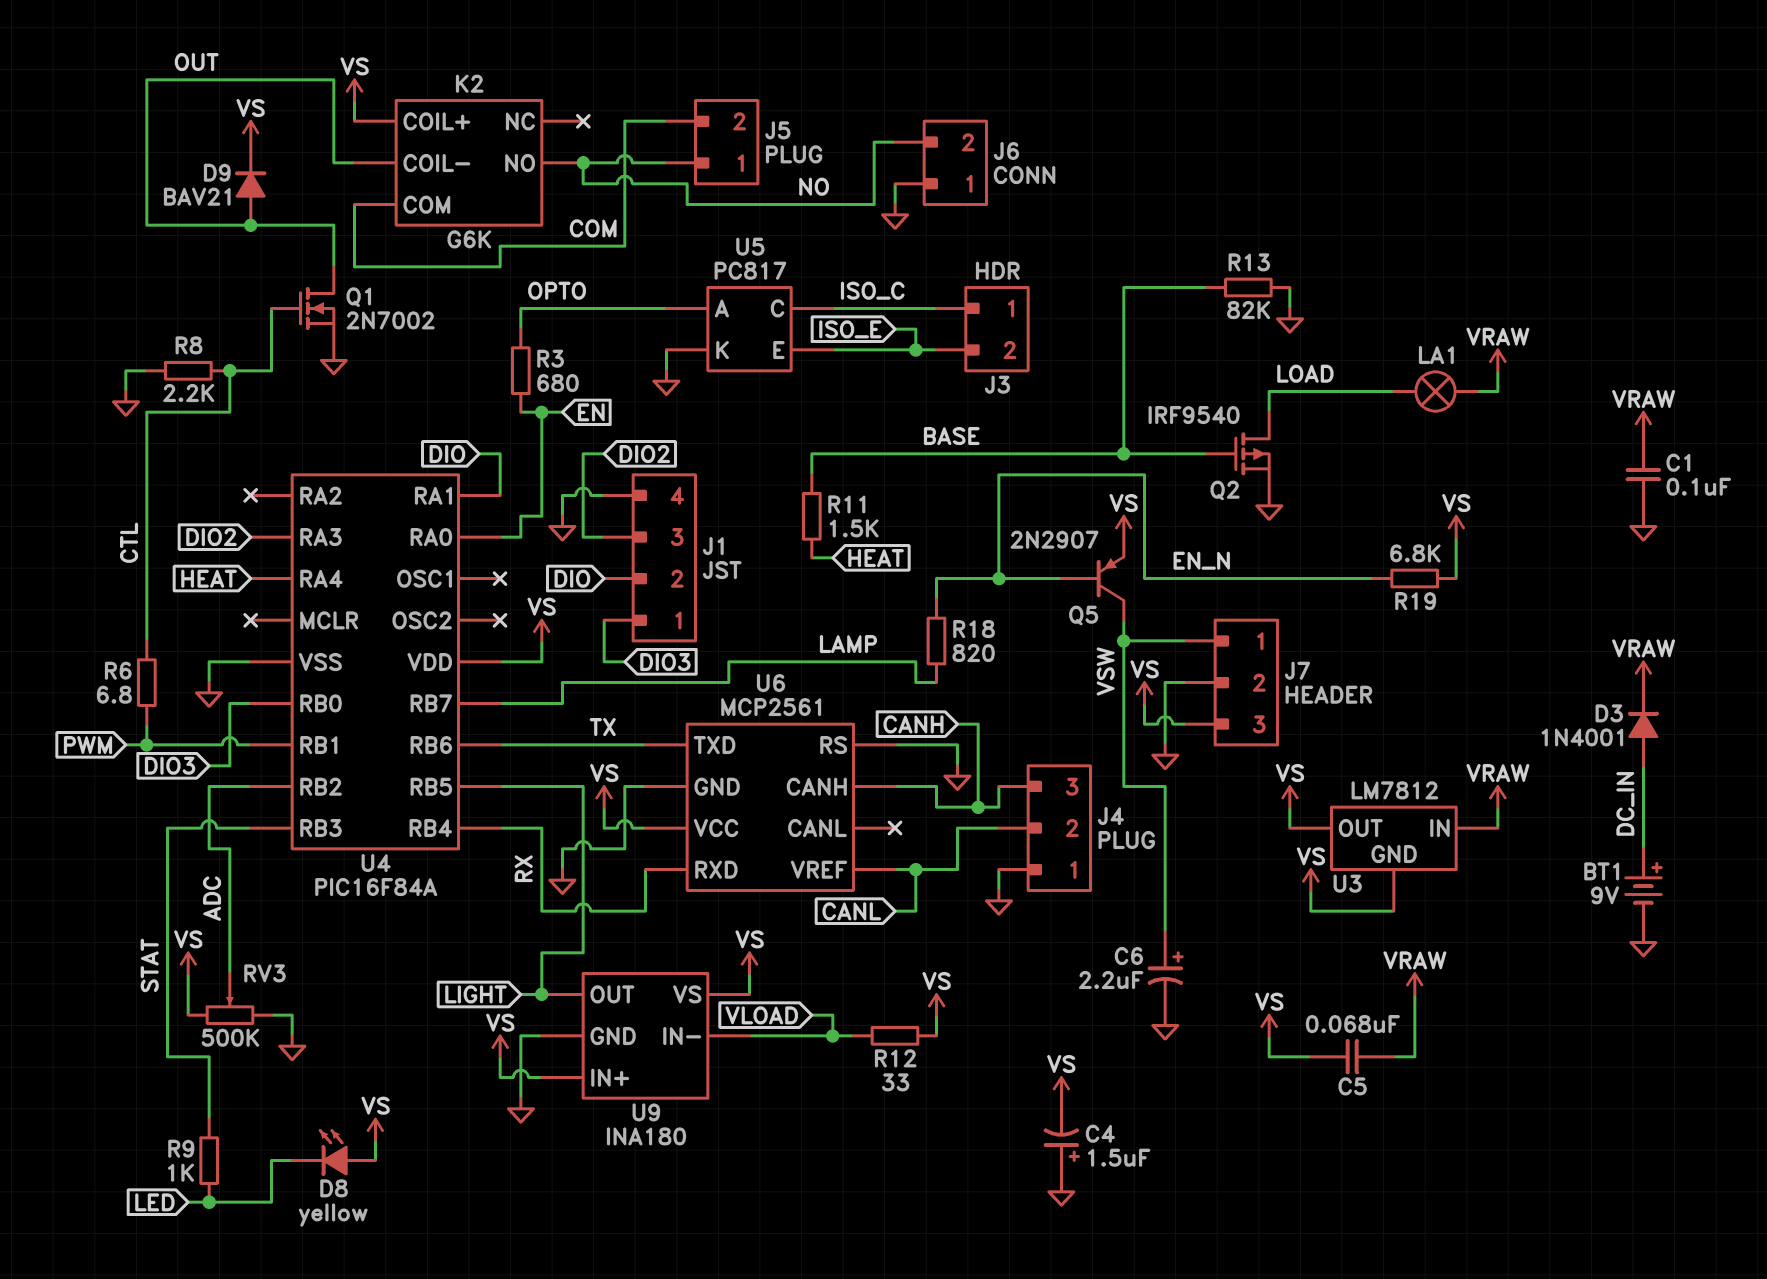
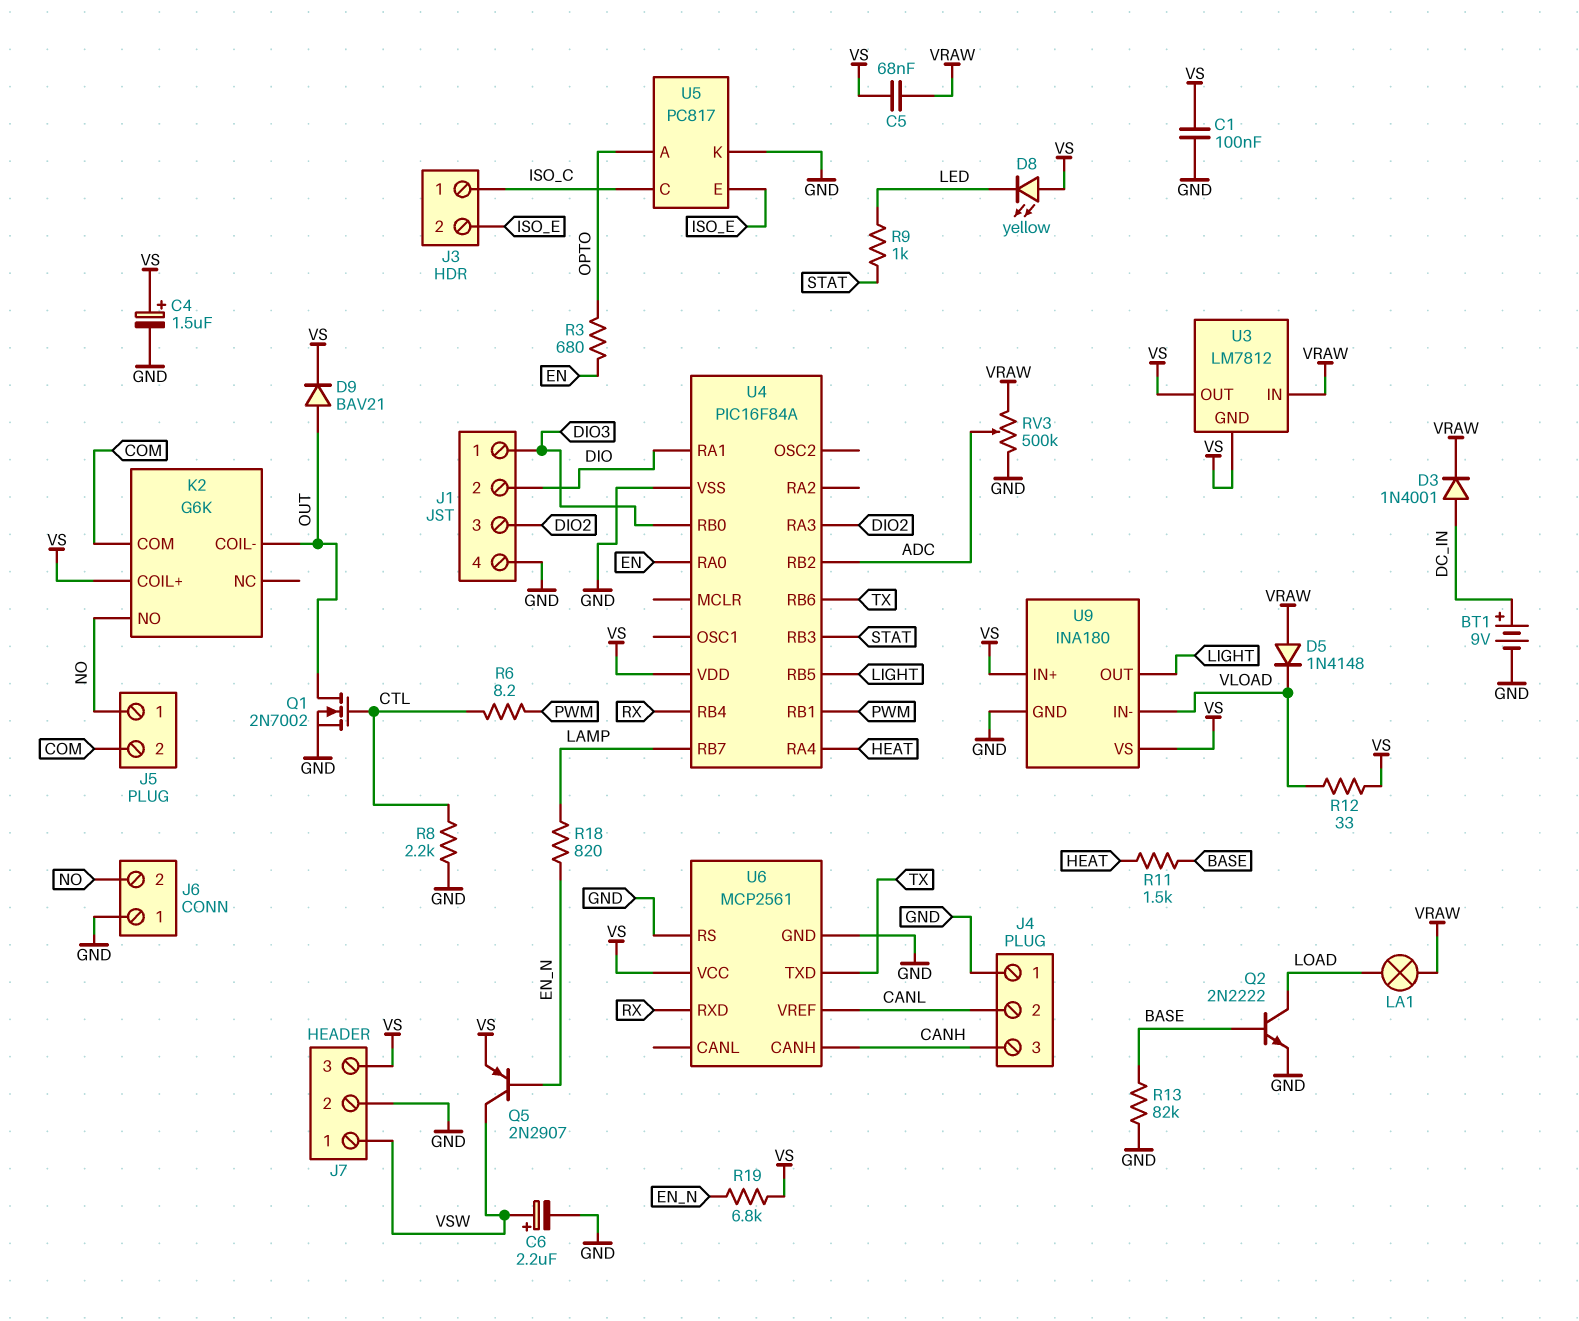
C1: 100nF (GND, VRAW) -> 100nF (GND, VS)
C4: 1.5uF (plus GND, minus VS) -> 1.5uF (plus VS, minus GND)
D5: none -> diode 1N4148 (A VRAW, K VLOAD)
Q2: PMOS IRF9540 (G BASE, D LOAD, S GND) -> NPN 2N2222 (B BASE, C LOAD, E GND)
R6: 6.8 (CTL, PWM) -> 8.2 (CTL, PWM)
RV3: 500k (GND, VS, wiper ADC) -> 500k (GND, VRAW, wiper ADC)

